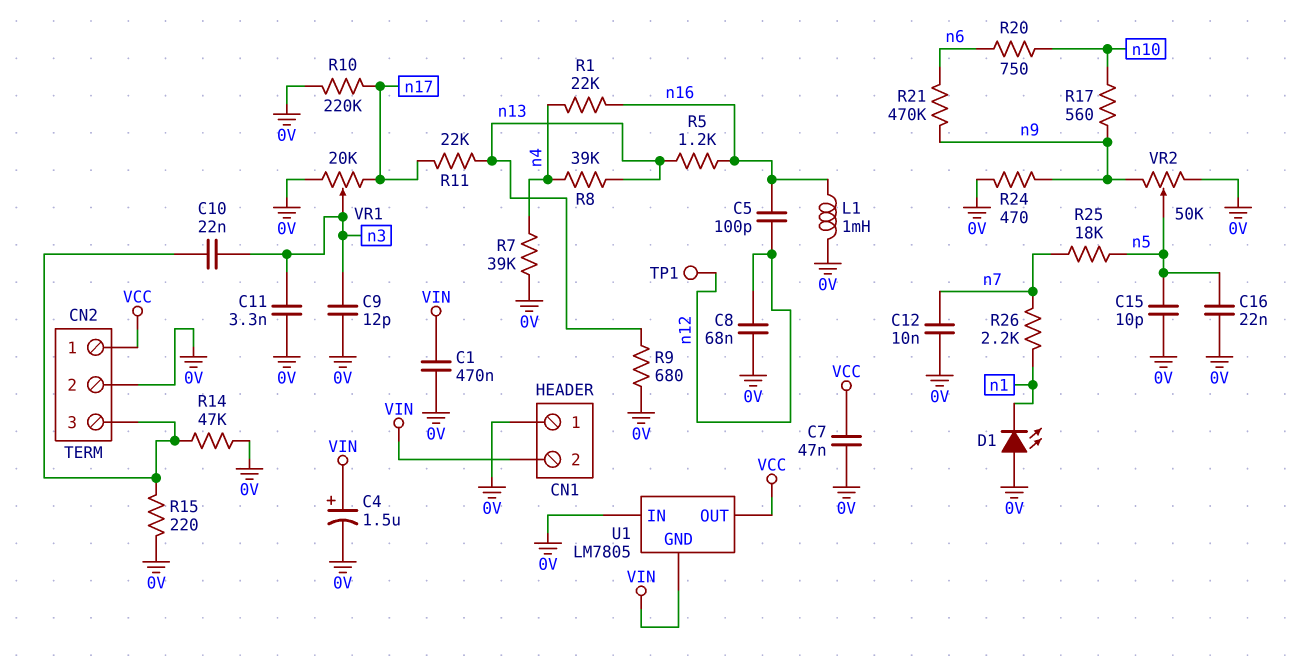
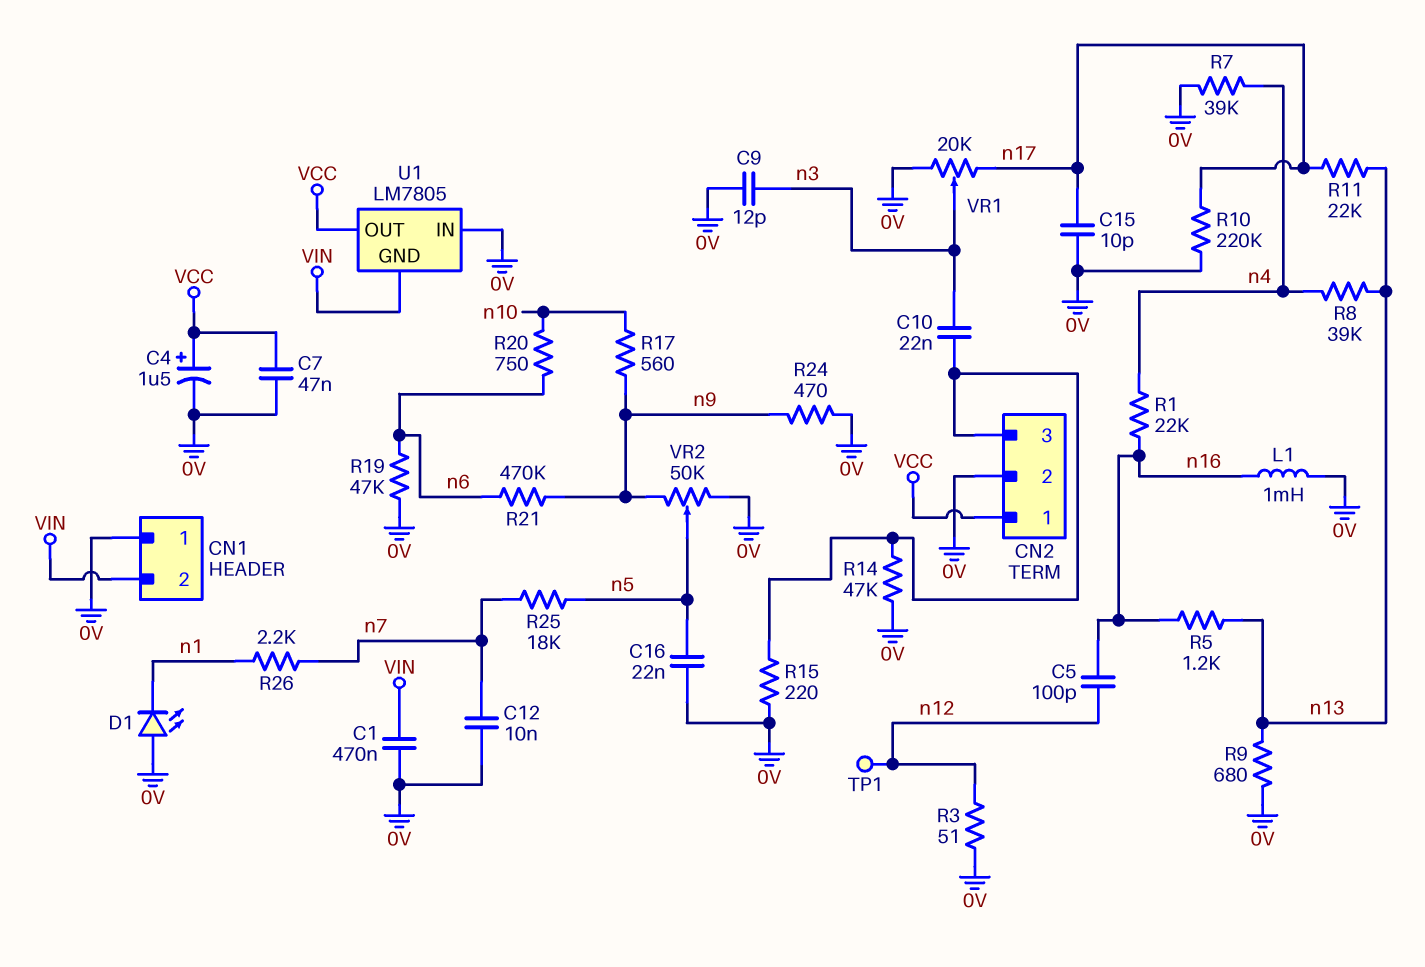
C4: 1.5uF (plus VIN, minus 0V) -> 1.5uF (plus VCC, minus 0V)
C8: 68nF (0V, n12) -> none
C11: 3.3nF (0V, n3) -> none
C15: 10pF (0V, n5) -> 10pF (0V, n17)
R3: none -> 51 (0V, n12)
R19: none -> 47k (0V, n6)

